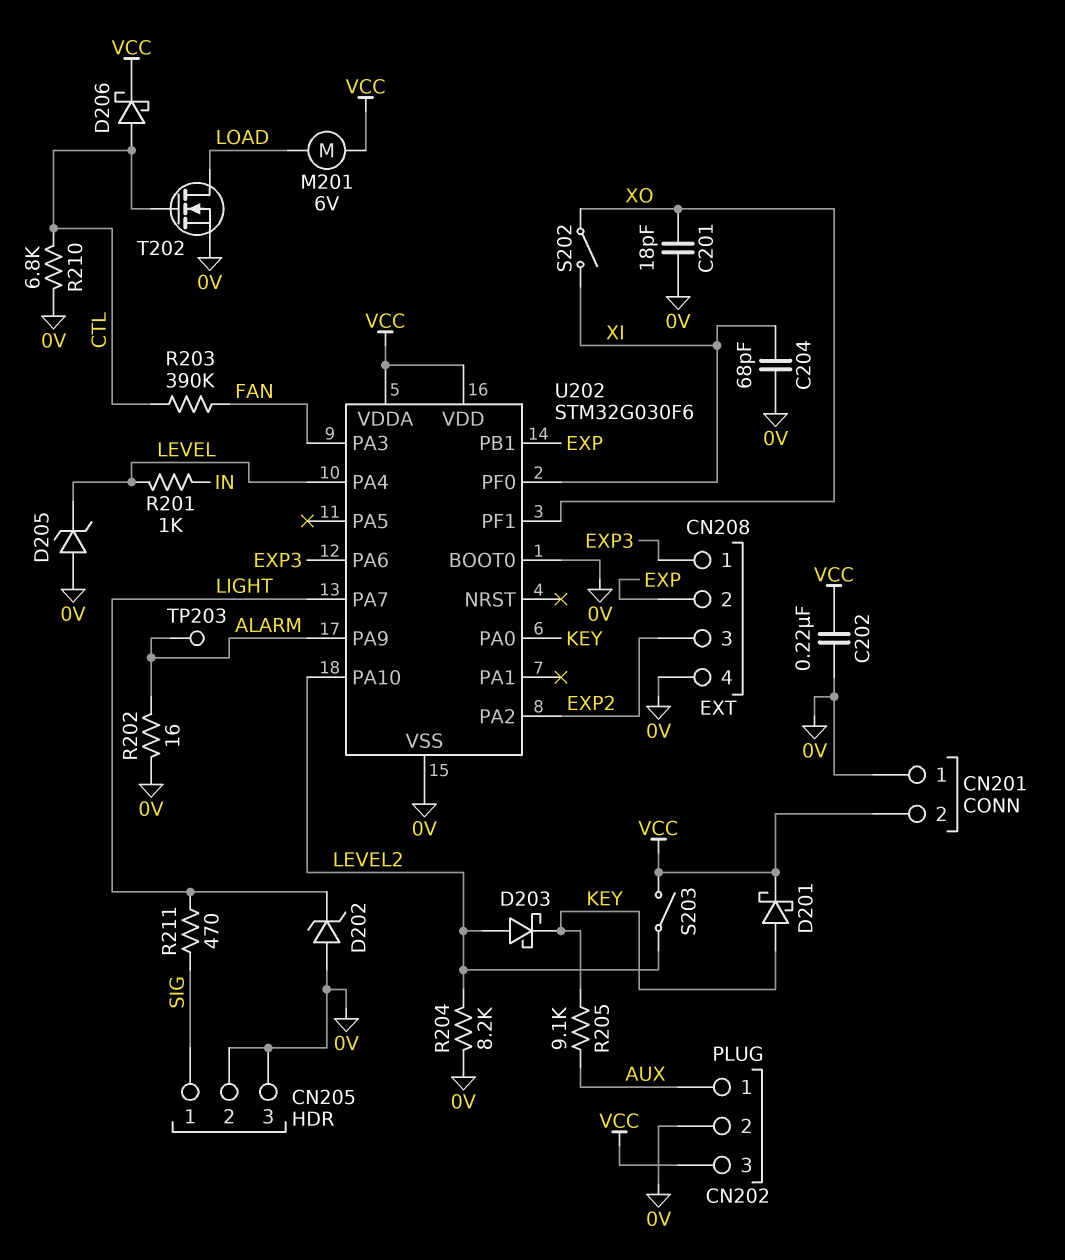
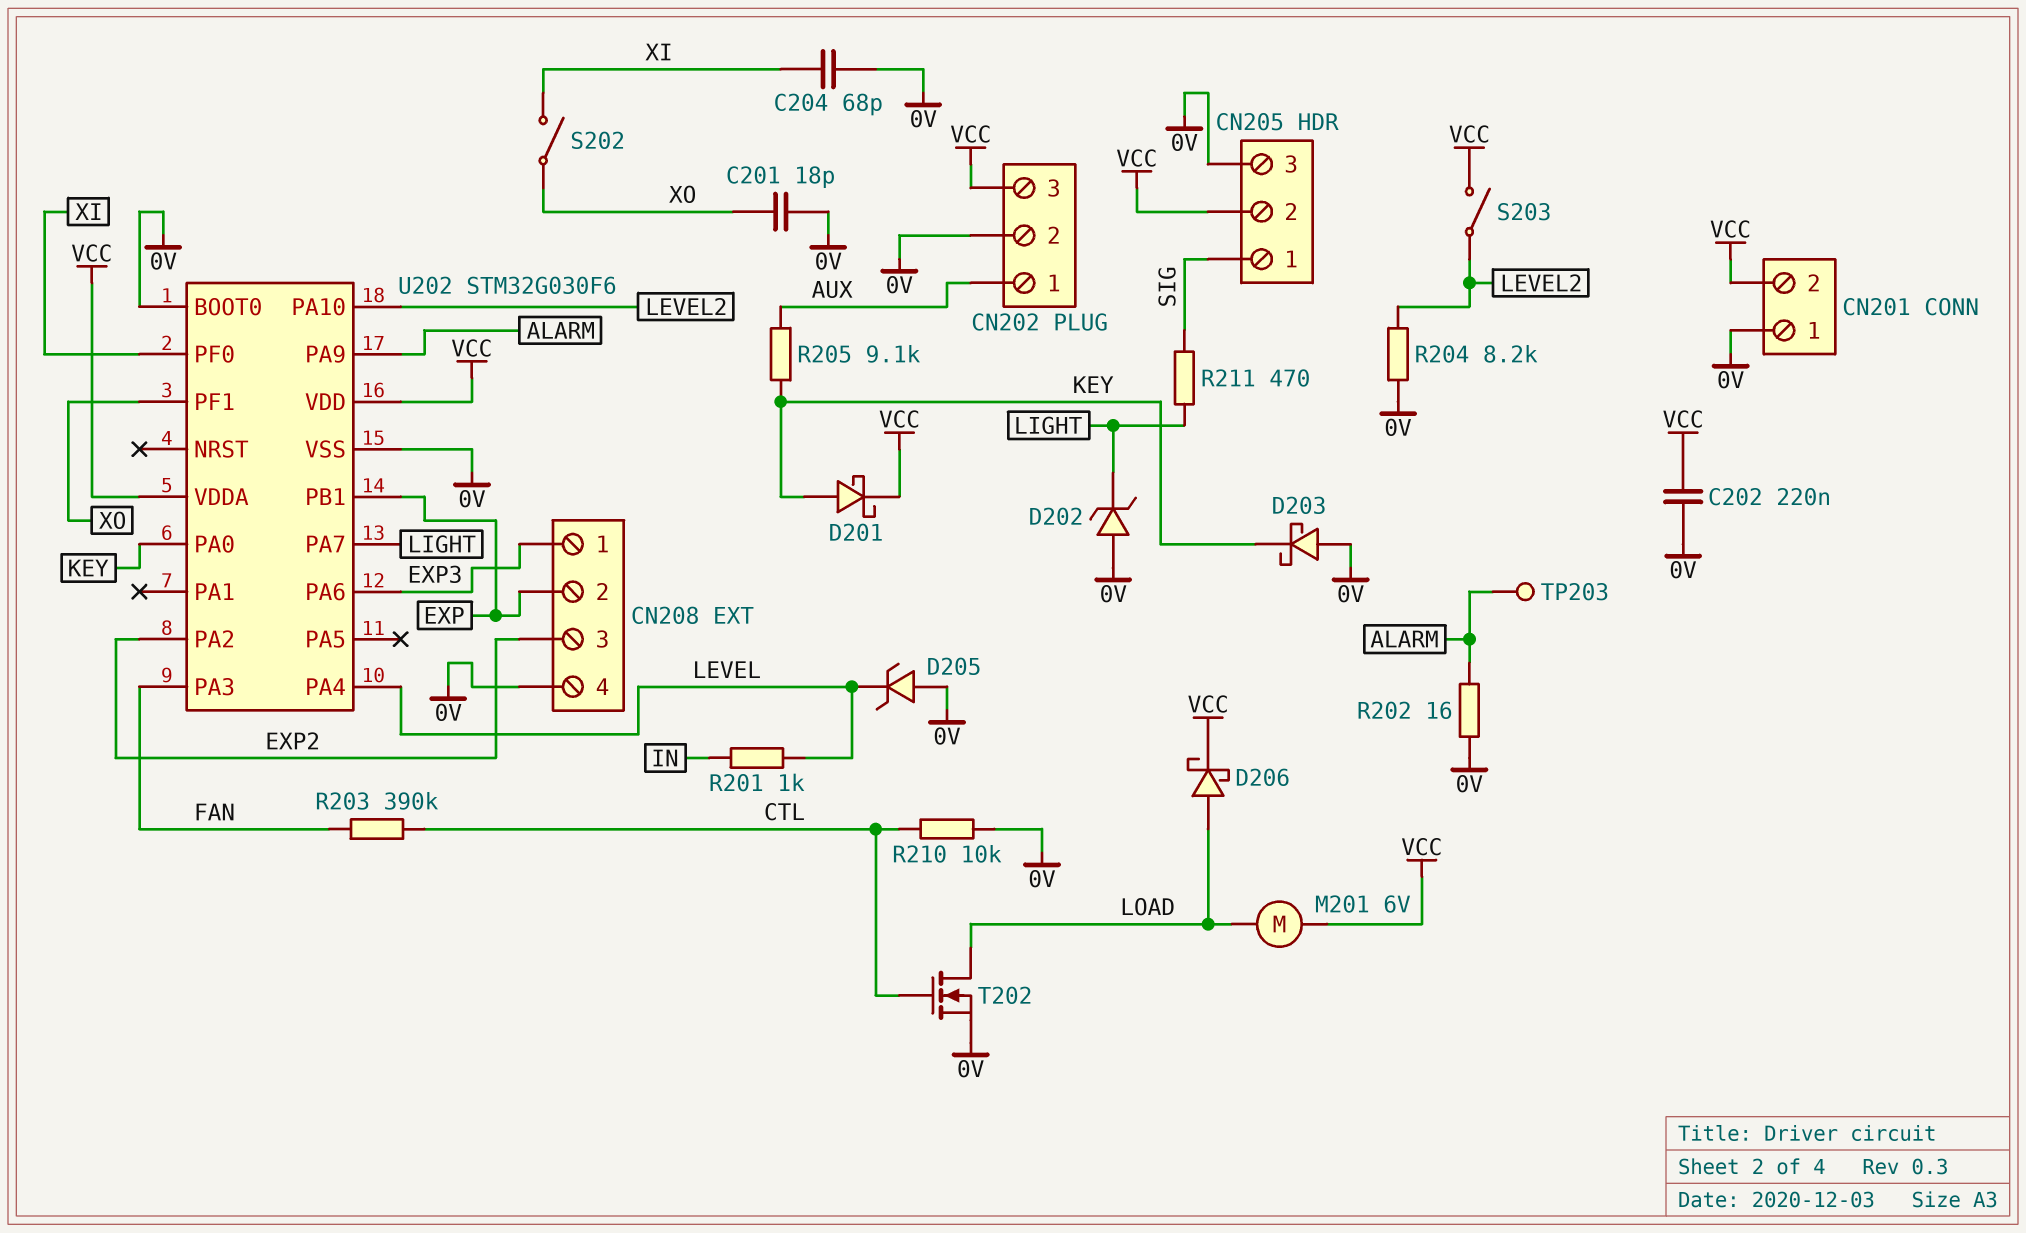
CN205 pin 2: 0V -> VCC
D203: schottky (A LEVEL2, K KEY) -> schottky (A 0V, K KEY)
D206: schottky (A CTL, K VCC) -> schottky (A LOAD, K VCC)
R210: 6.8k (0V, CTL) -> 10k (0V, CTL)

